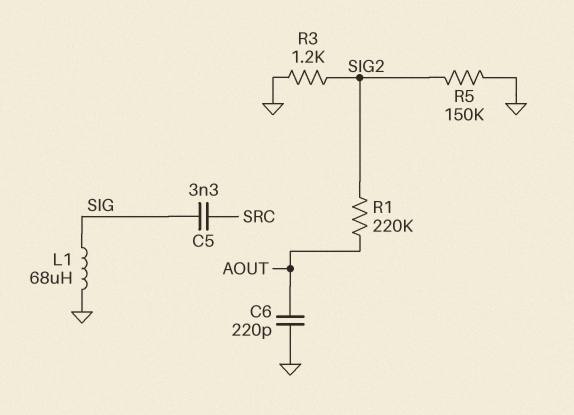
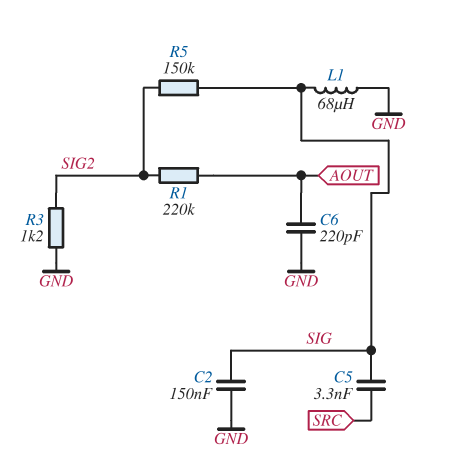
C2: none -> 150nF (GND, SIG)
R5: 150k (GND, SIG2) -> 150k (SIG, SIG2)

